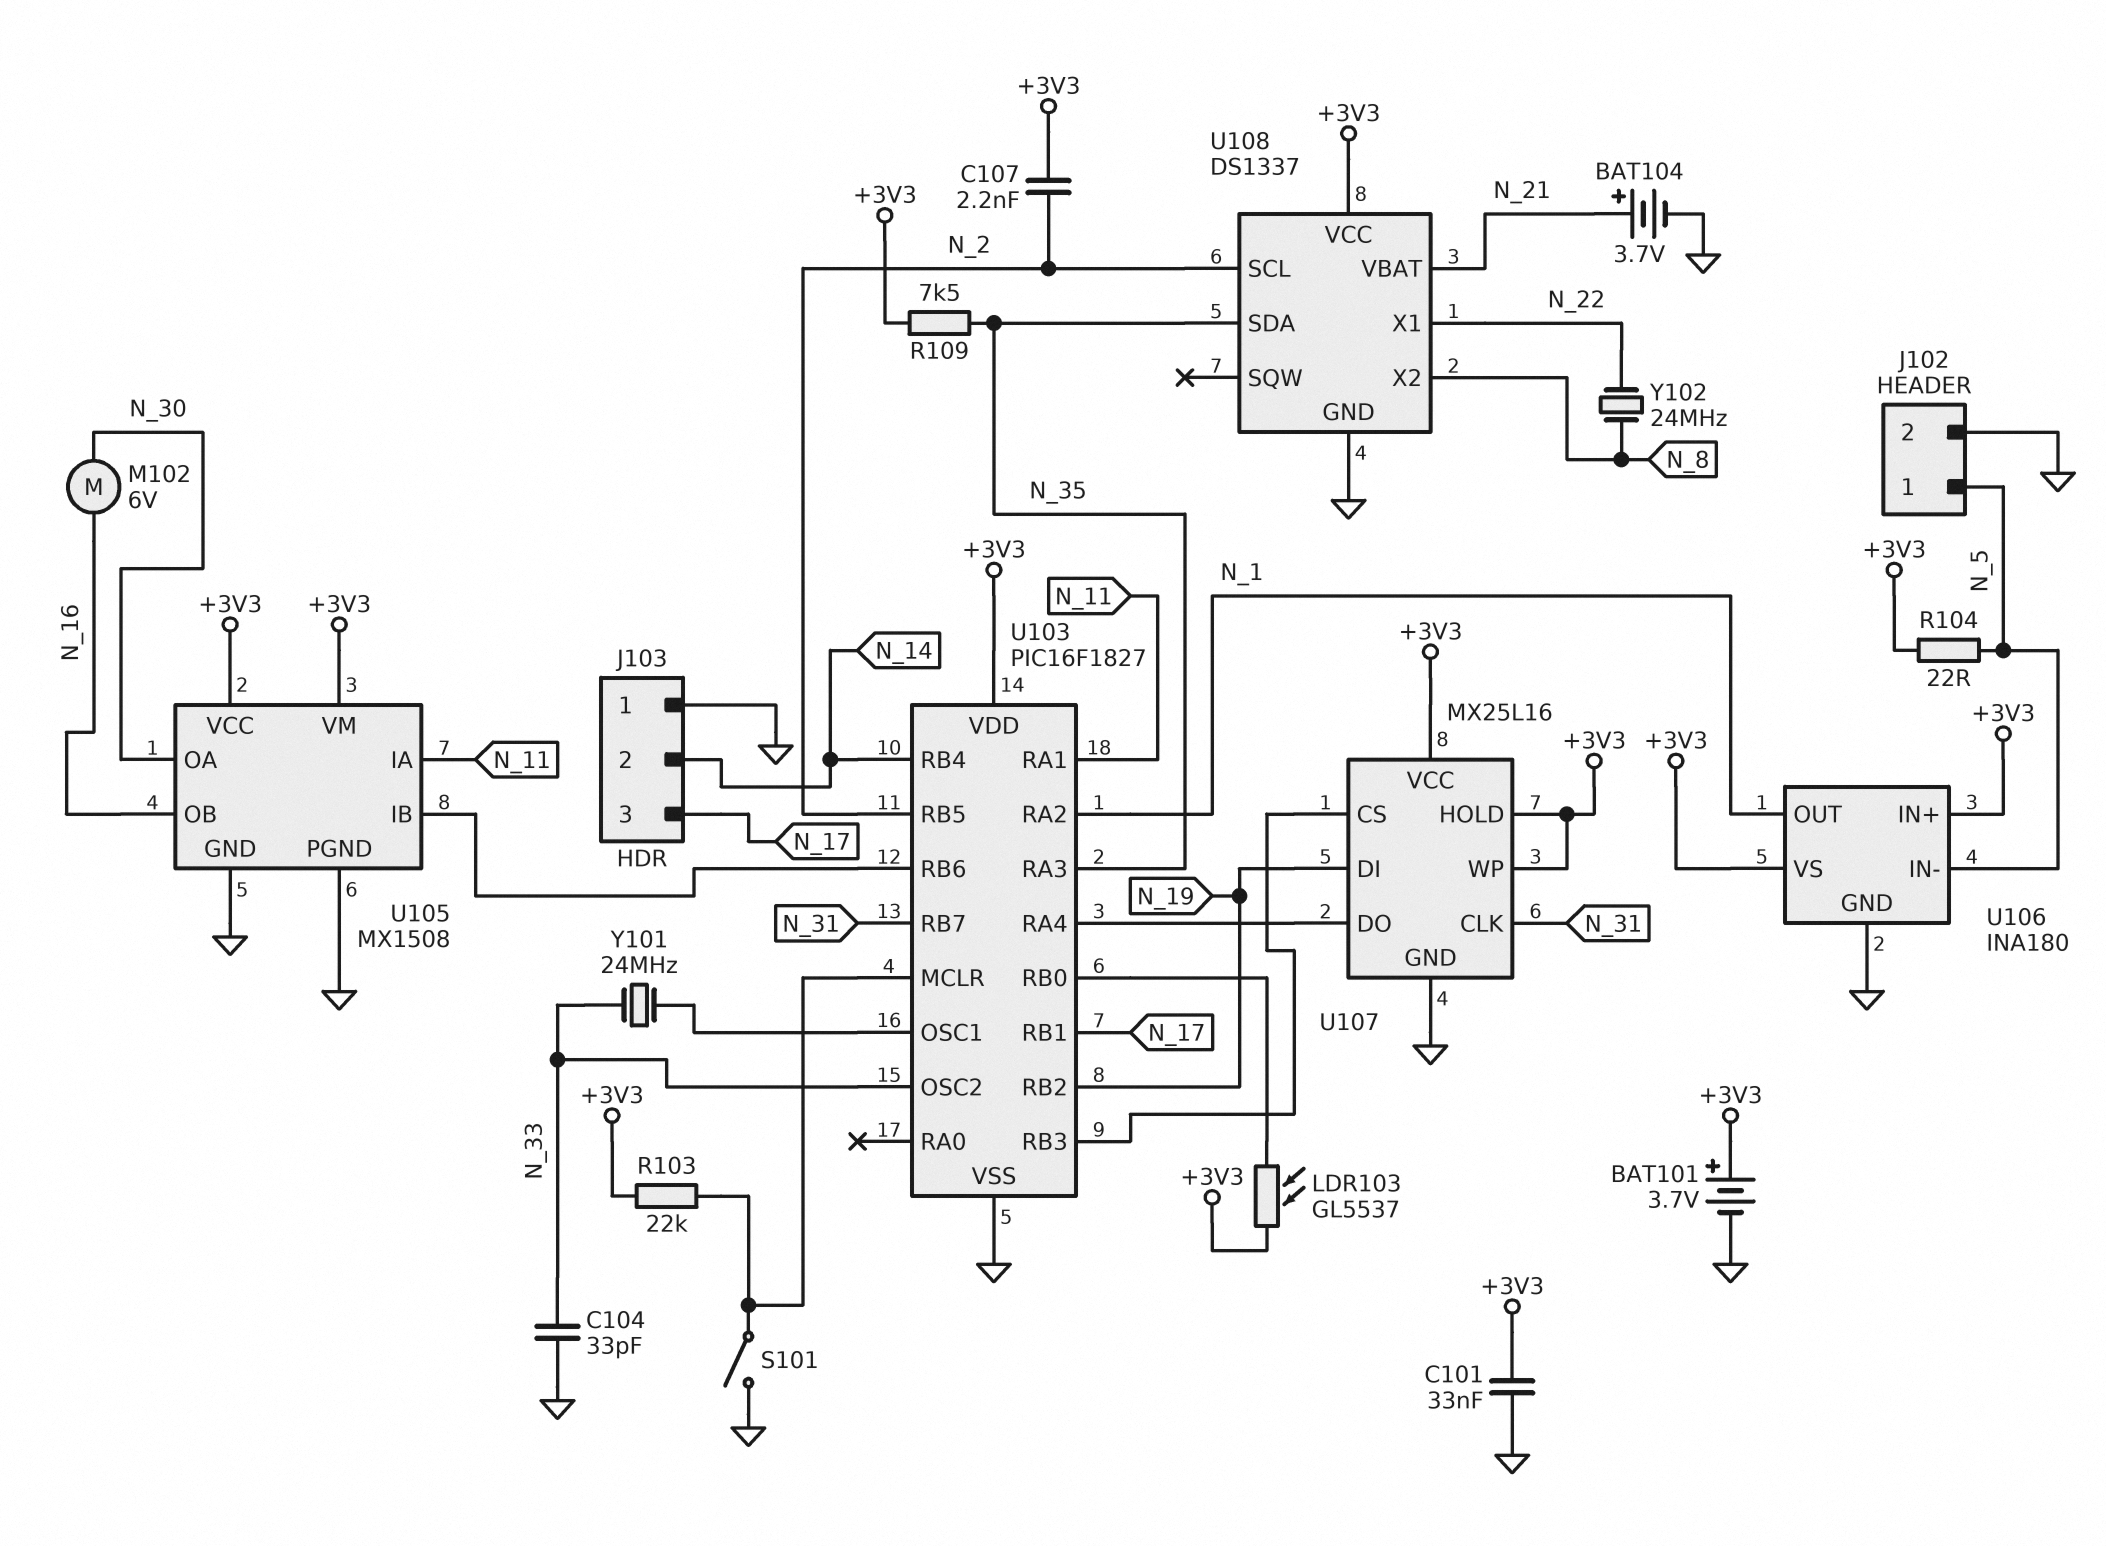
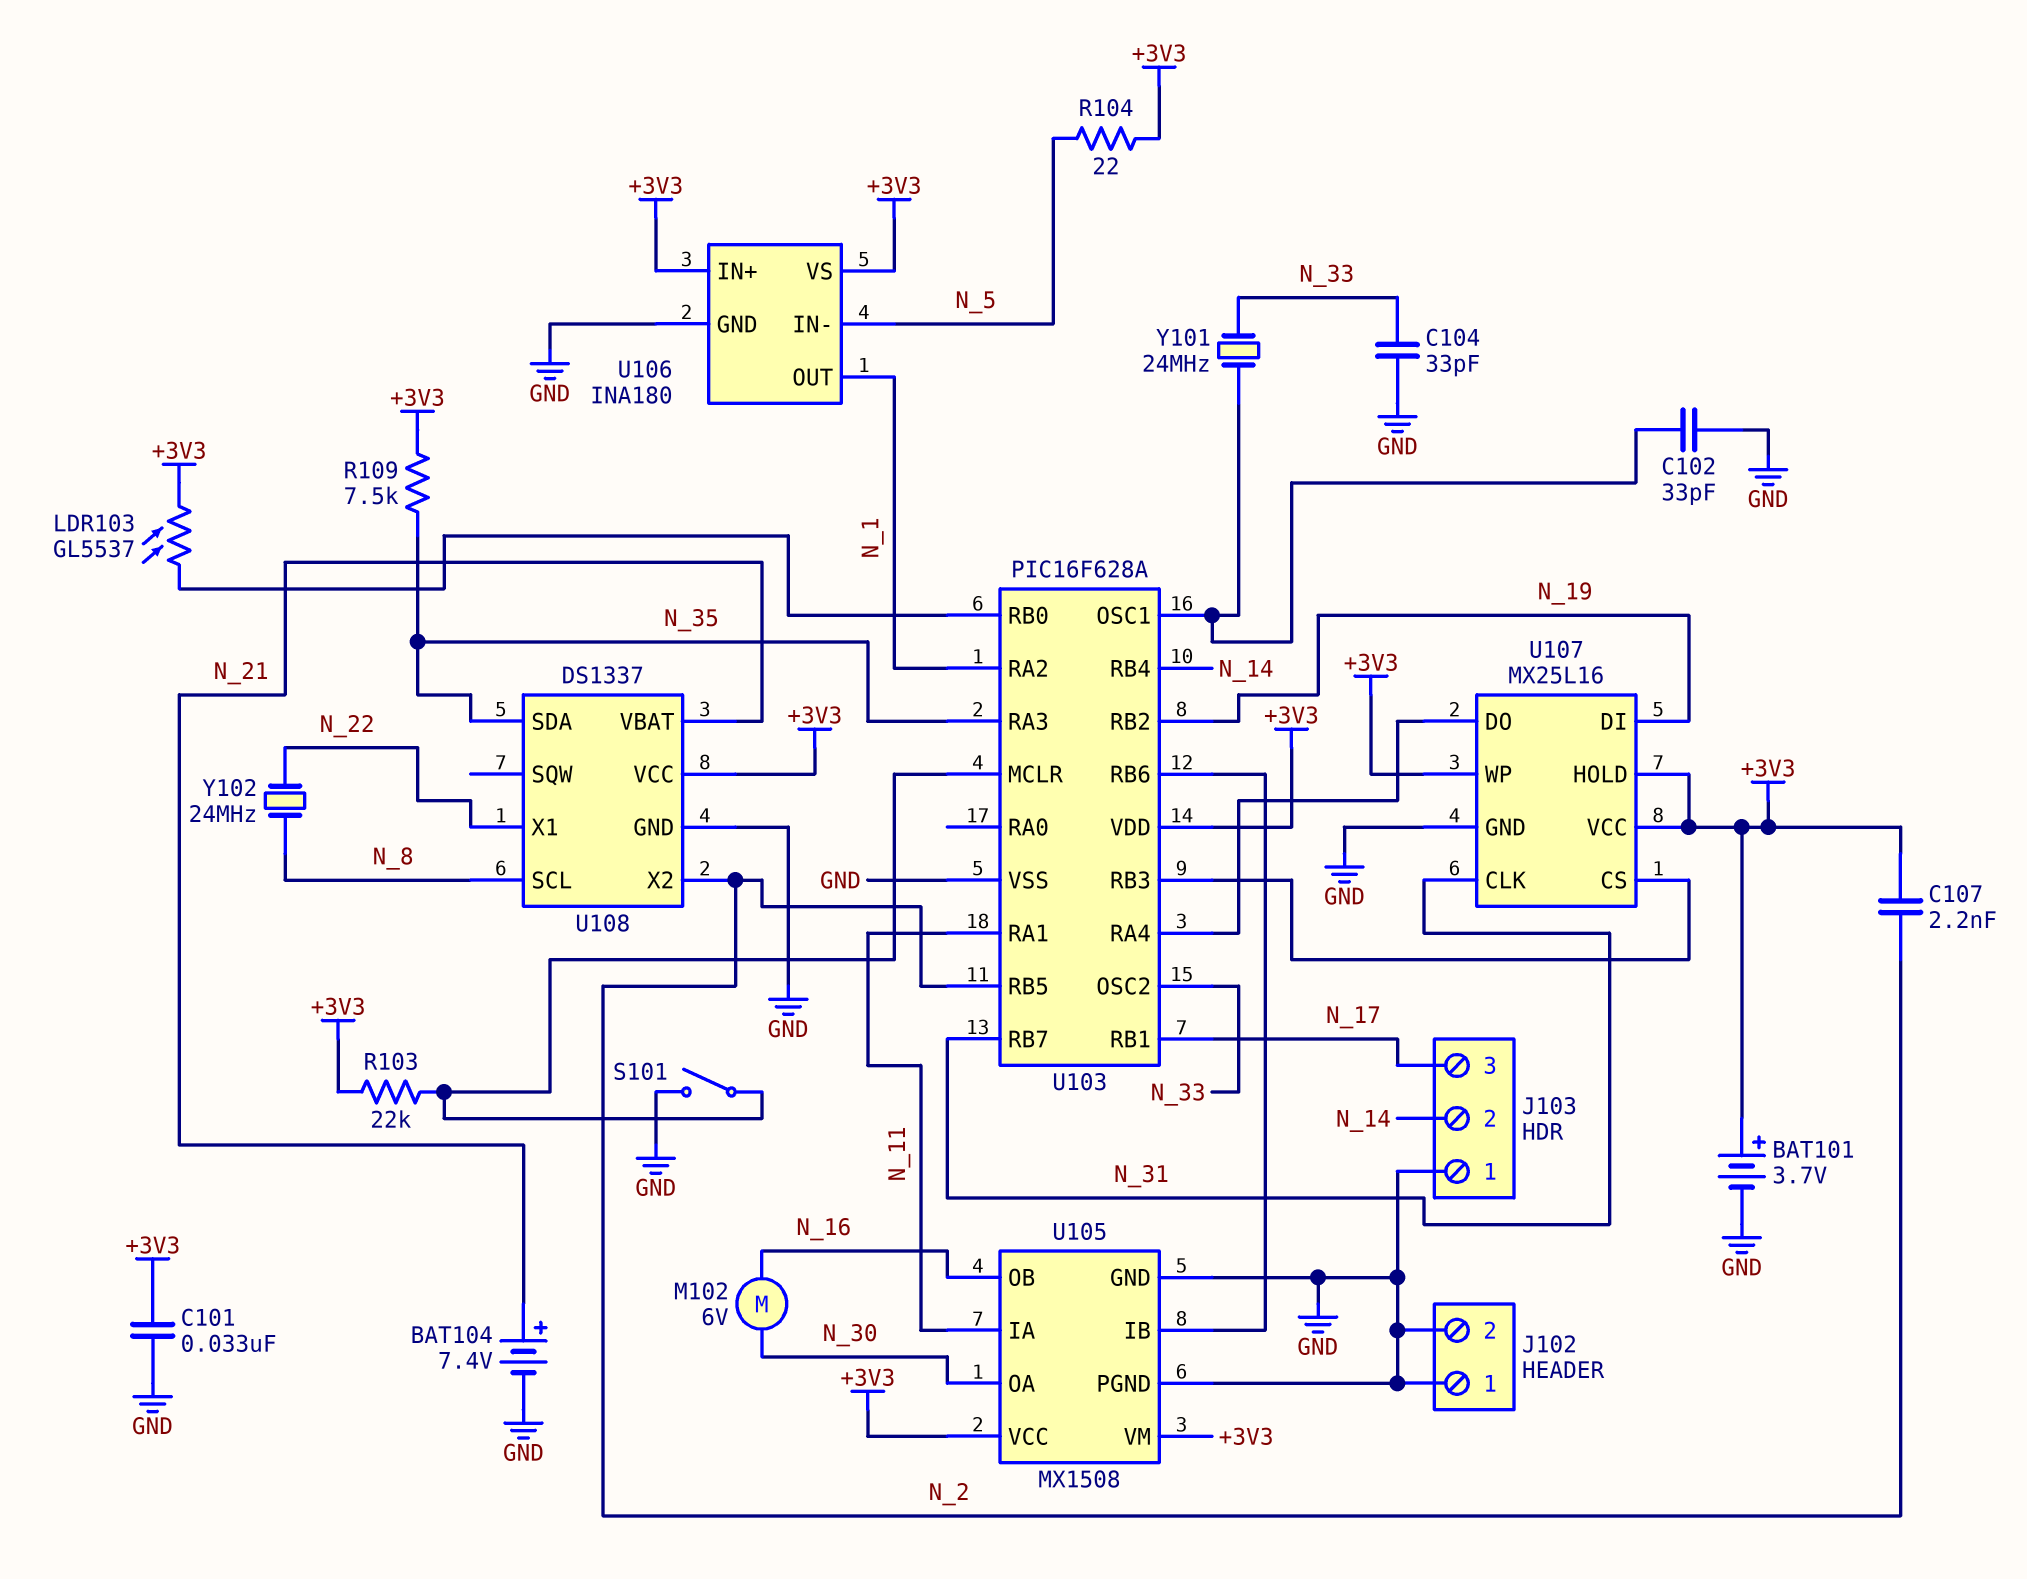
BAT104: 3.7V (plus N_21, minus GND) -> 7.4V (plus N_21, minus GND)
C102: none -> 33pF (GND, U103/OSC1)
J102 pin 1: N_5 -> GND
U103: PIC16F1827 -> PIC16F628A
U108 pin SCL: N_2 -> N_8
U108 pin X2: N_8 -> N_2

